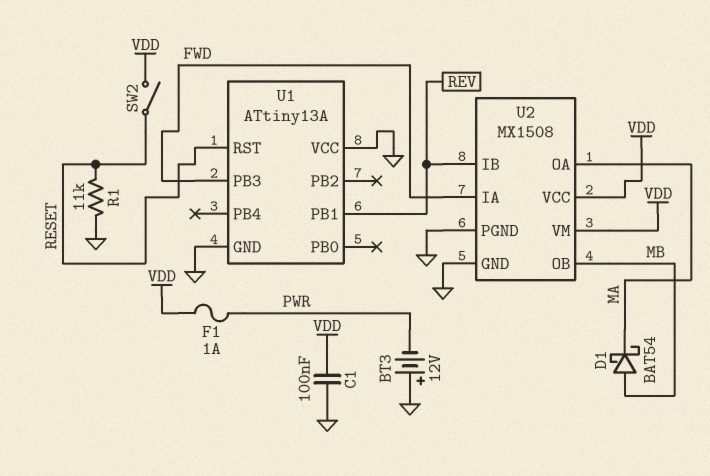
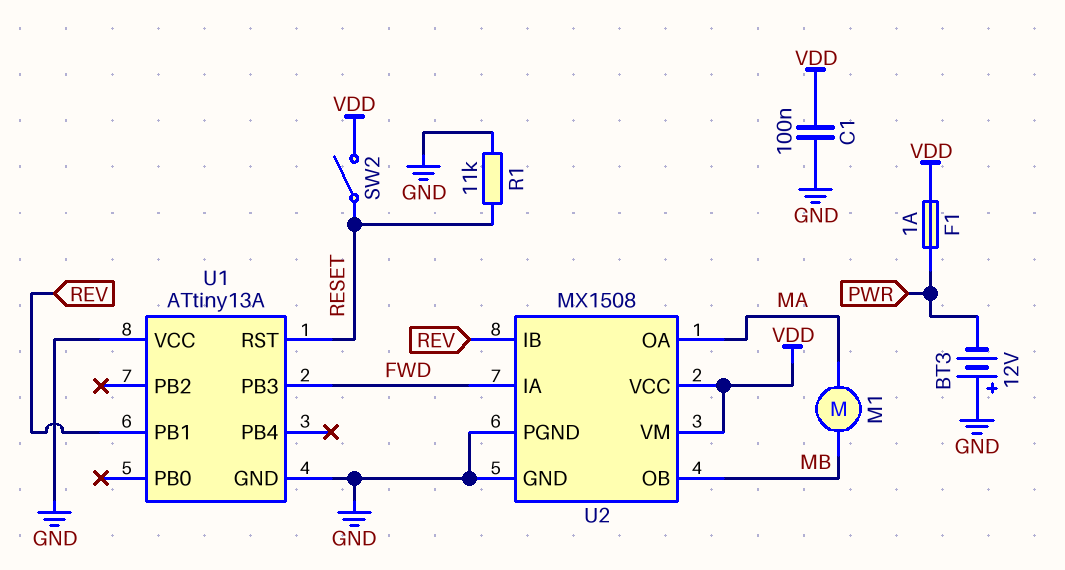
D1: schottky BAT54 (A MB, K MA) -> none
M1: none -> motor (MA, MB)

